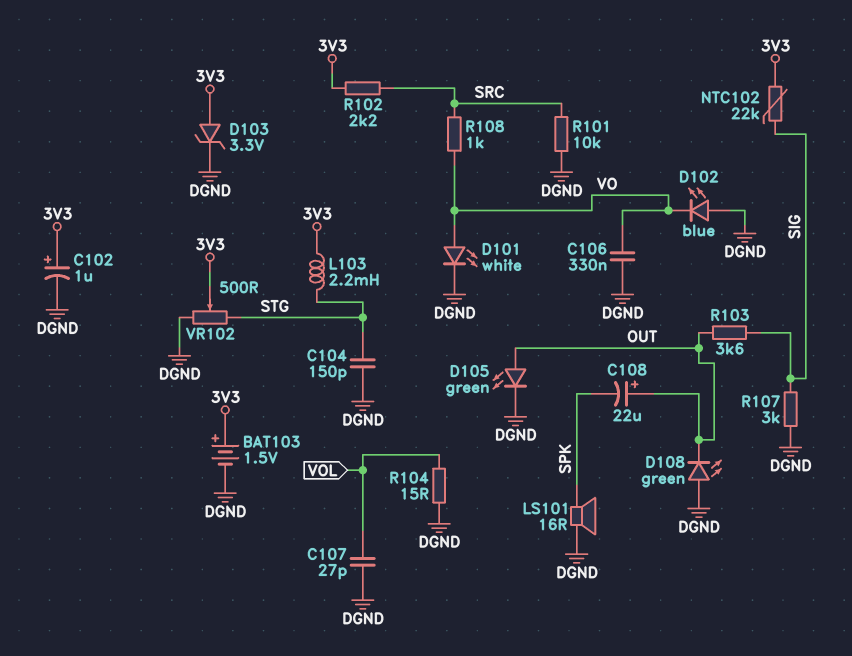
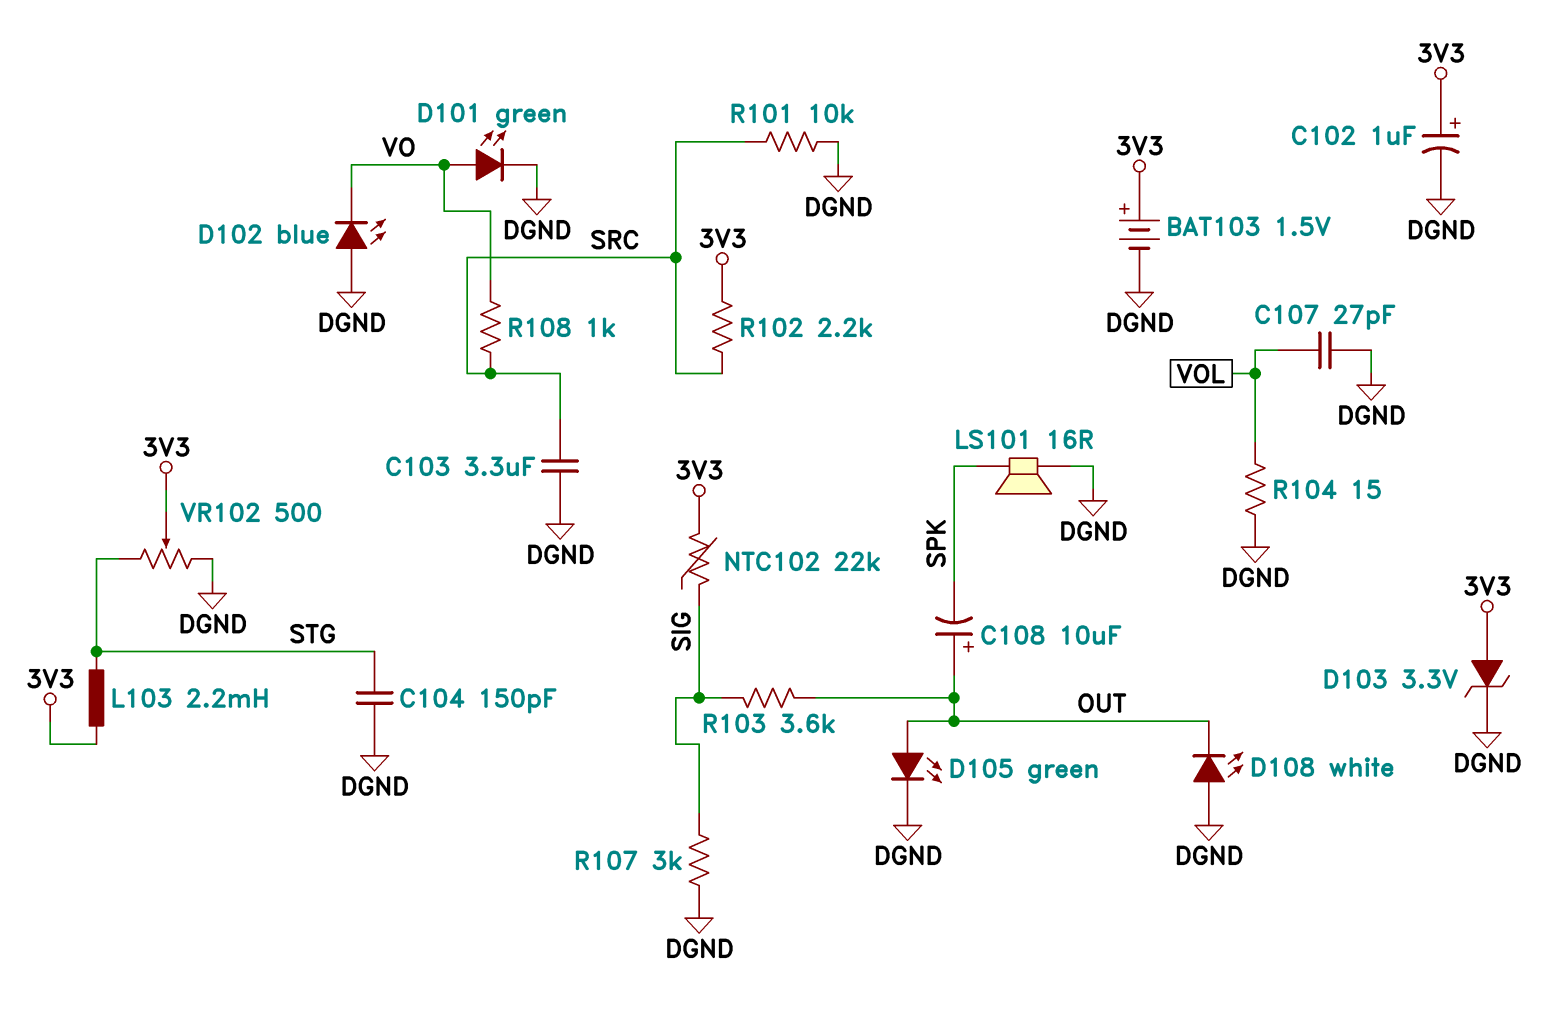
C103: none -> 3.3uF (DGND, SRC)
C106: 330nF (DGND, VO) -> none
C108: 22uF (plus OUT, minus SPK) -> 10uF (plus OUT, minus SPK)
D101: LED white (A VO, K DGND) -> LED green (A VO, K DGND)
D108: LED green (A DGND, K OUT) -> LED white (A DGND, K OUT)

